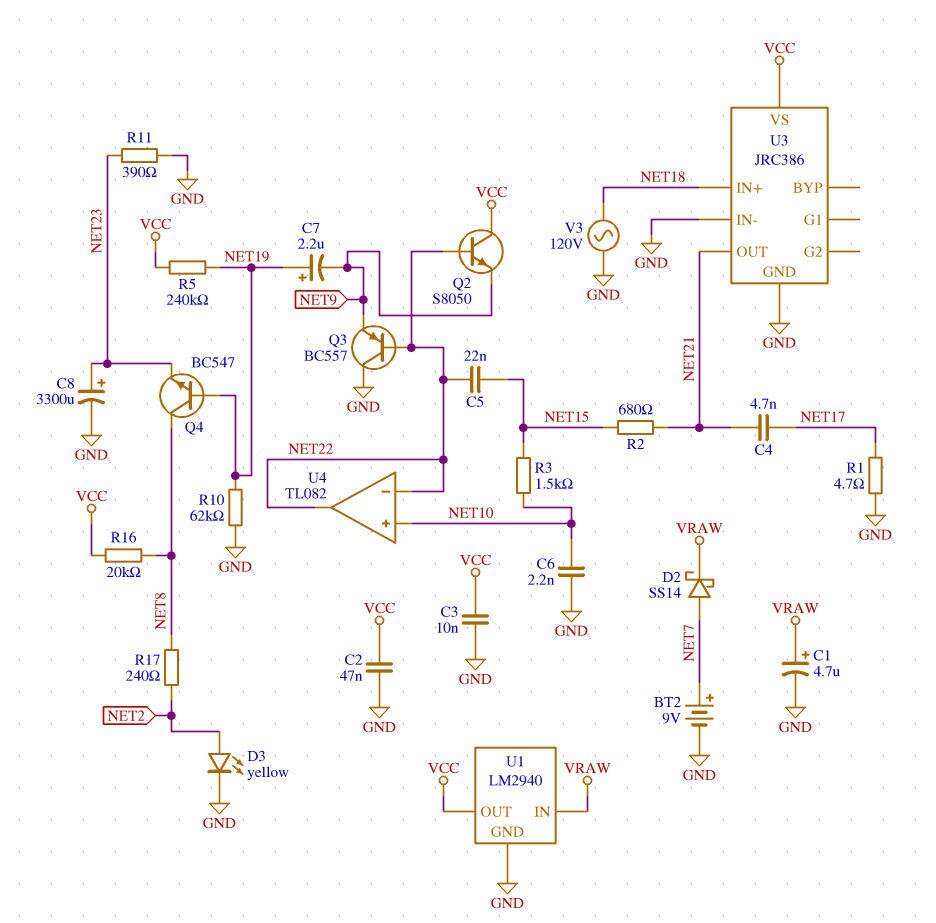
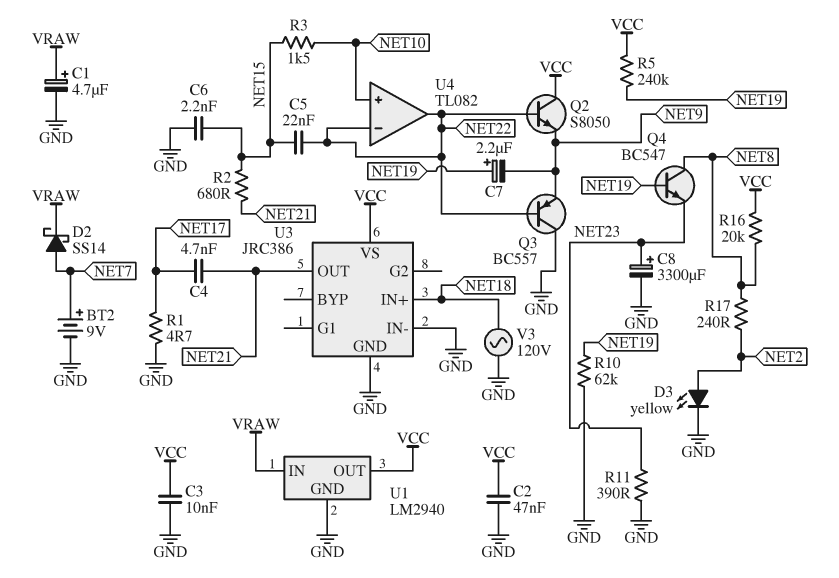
C6: 2.2nF (GND, NET10) -> 2.2nF (GND, NET15)

